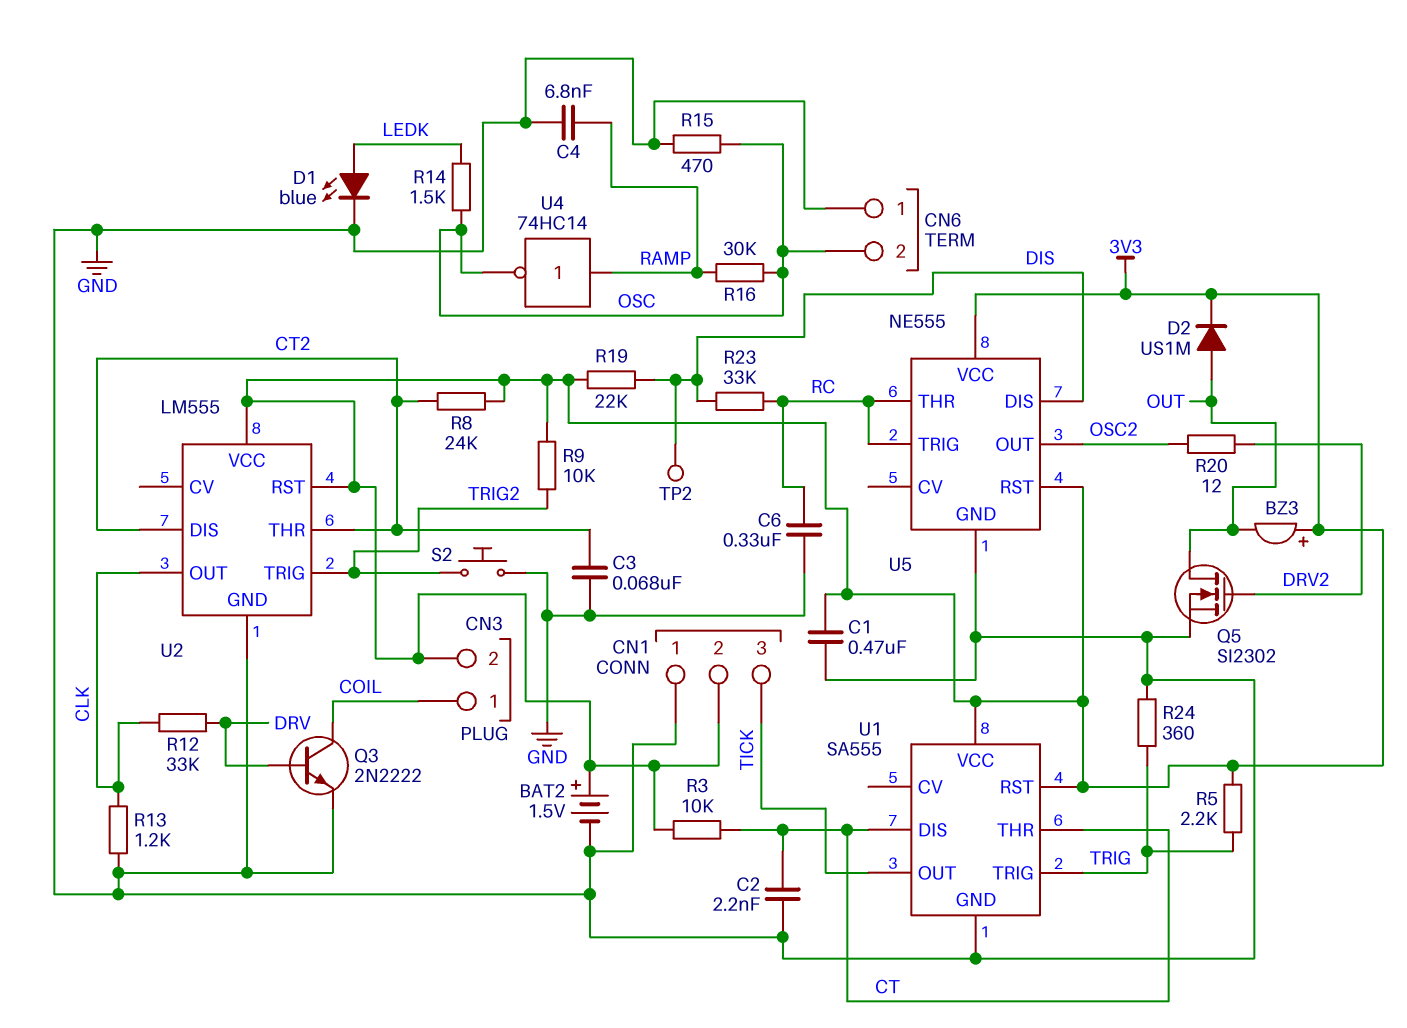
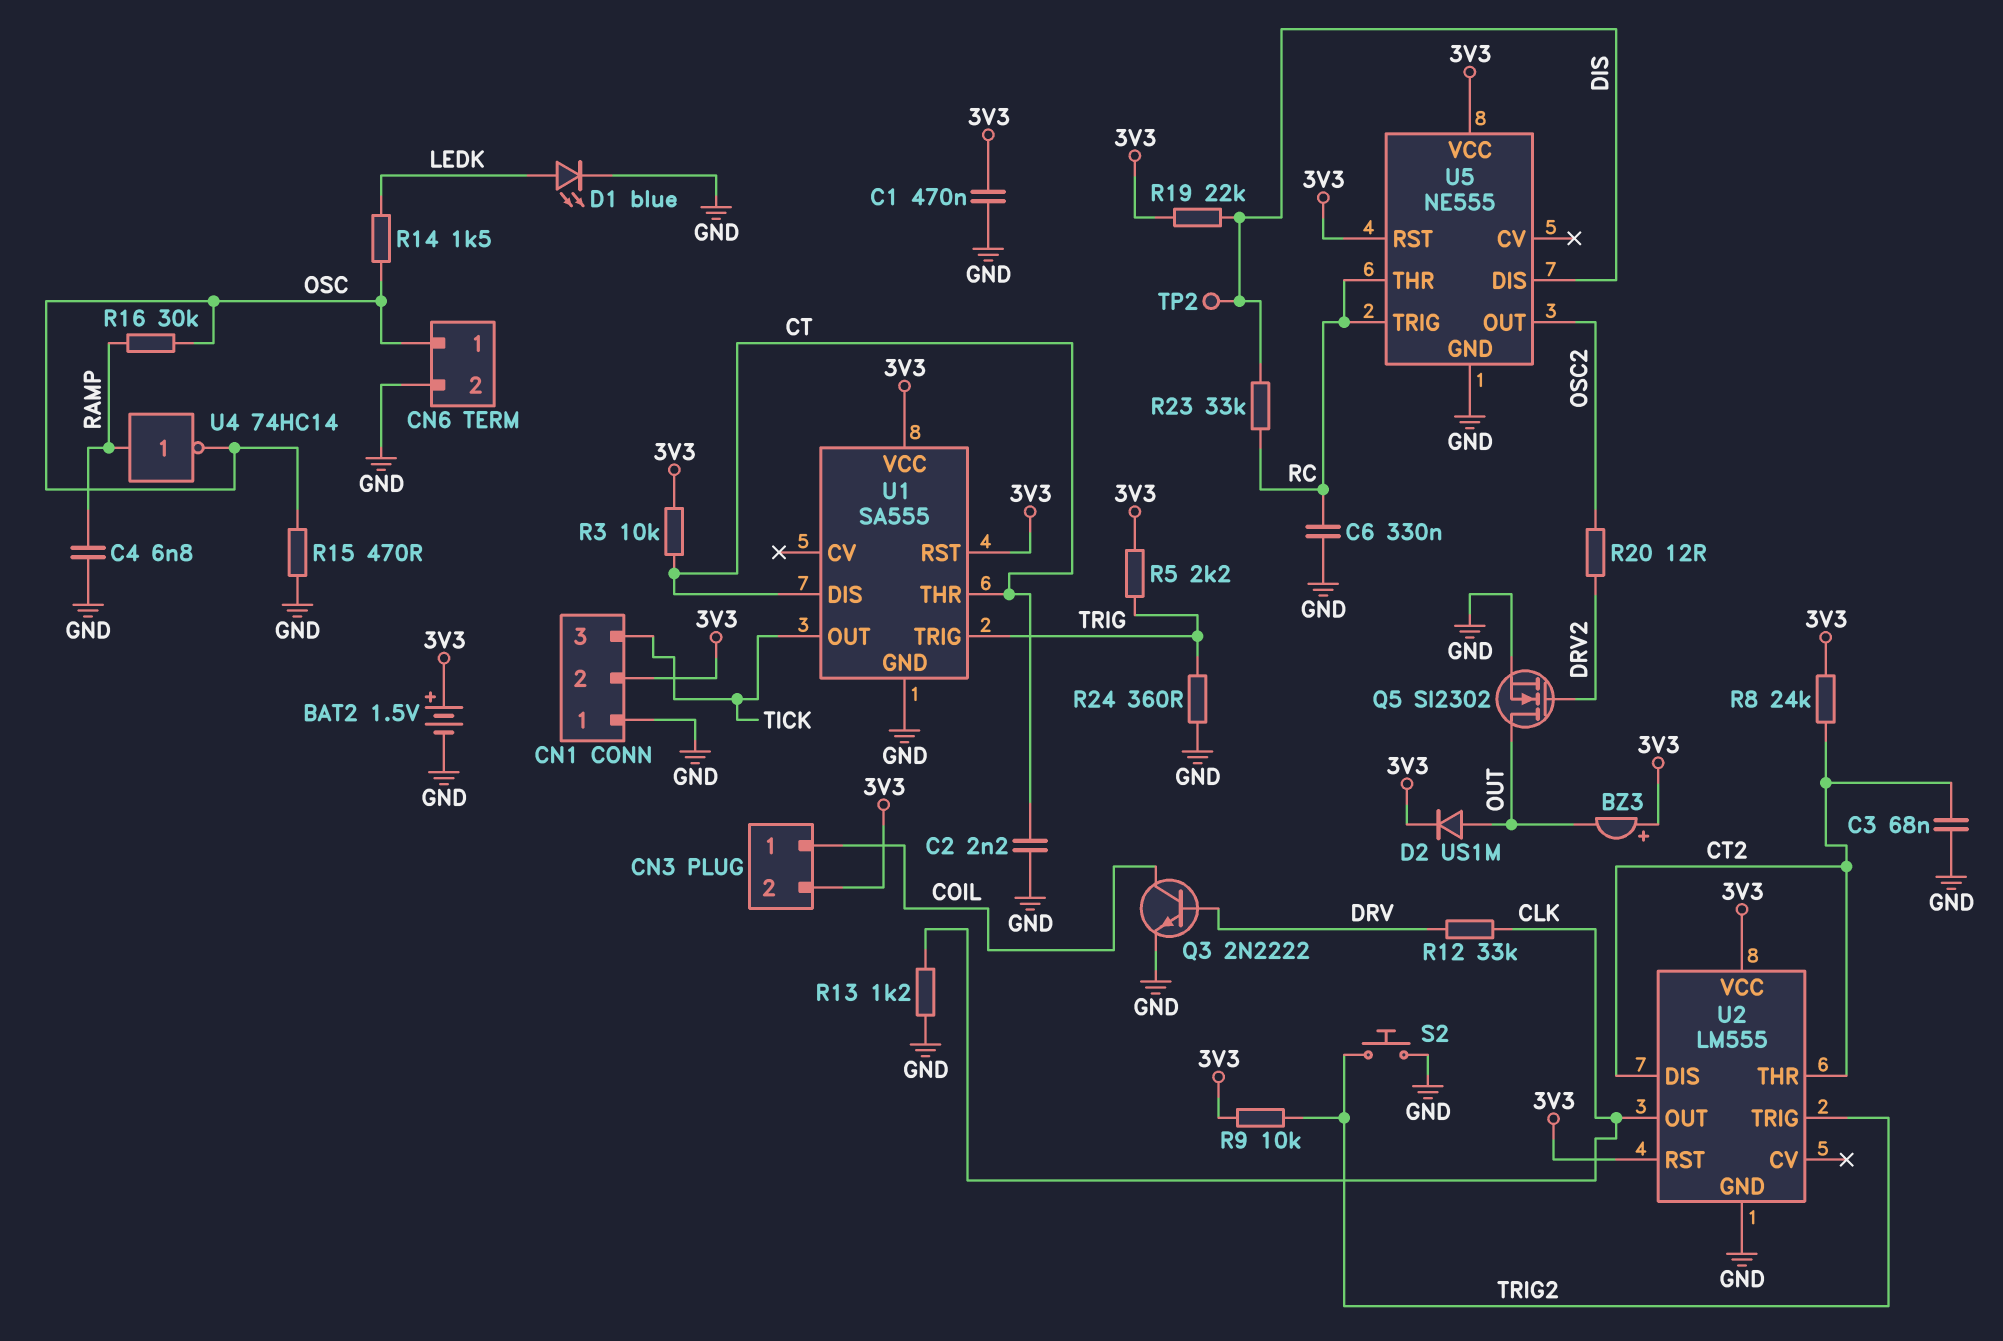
CN6 pin 1: GND -> OSC
CN6 pin 2: OSC -> GND

